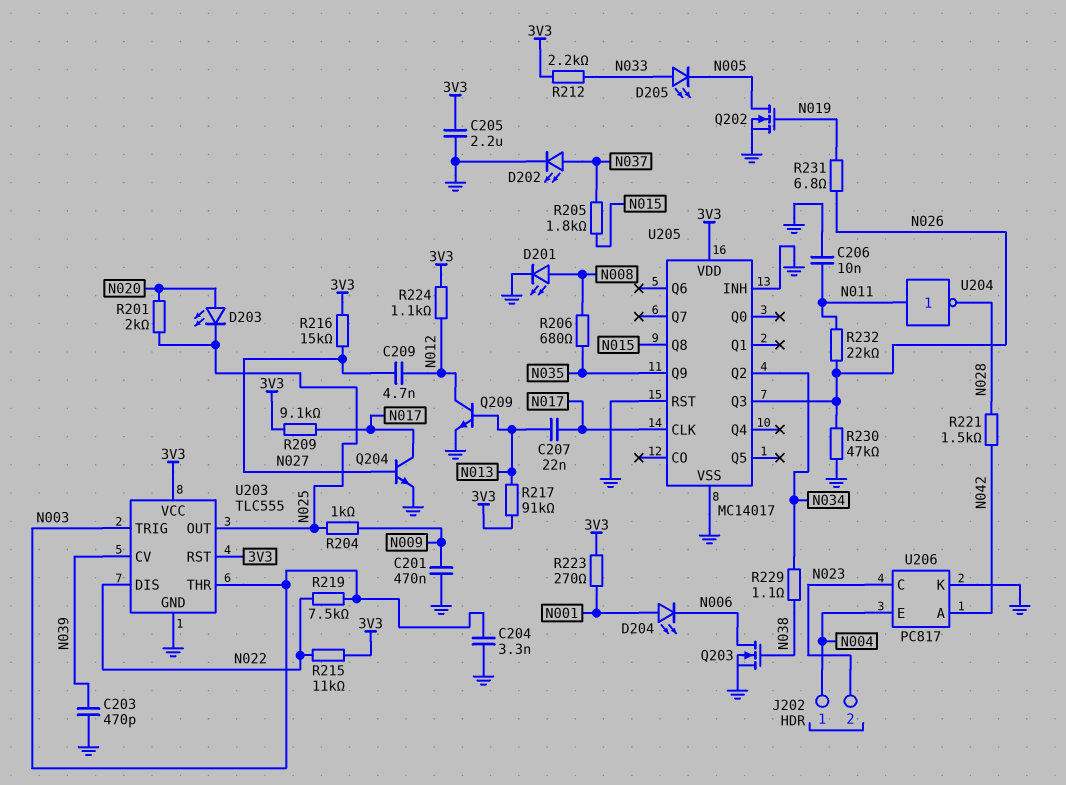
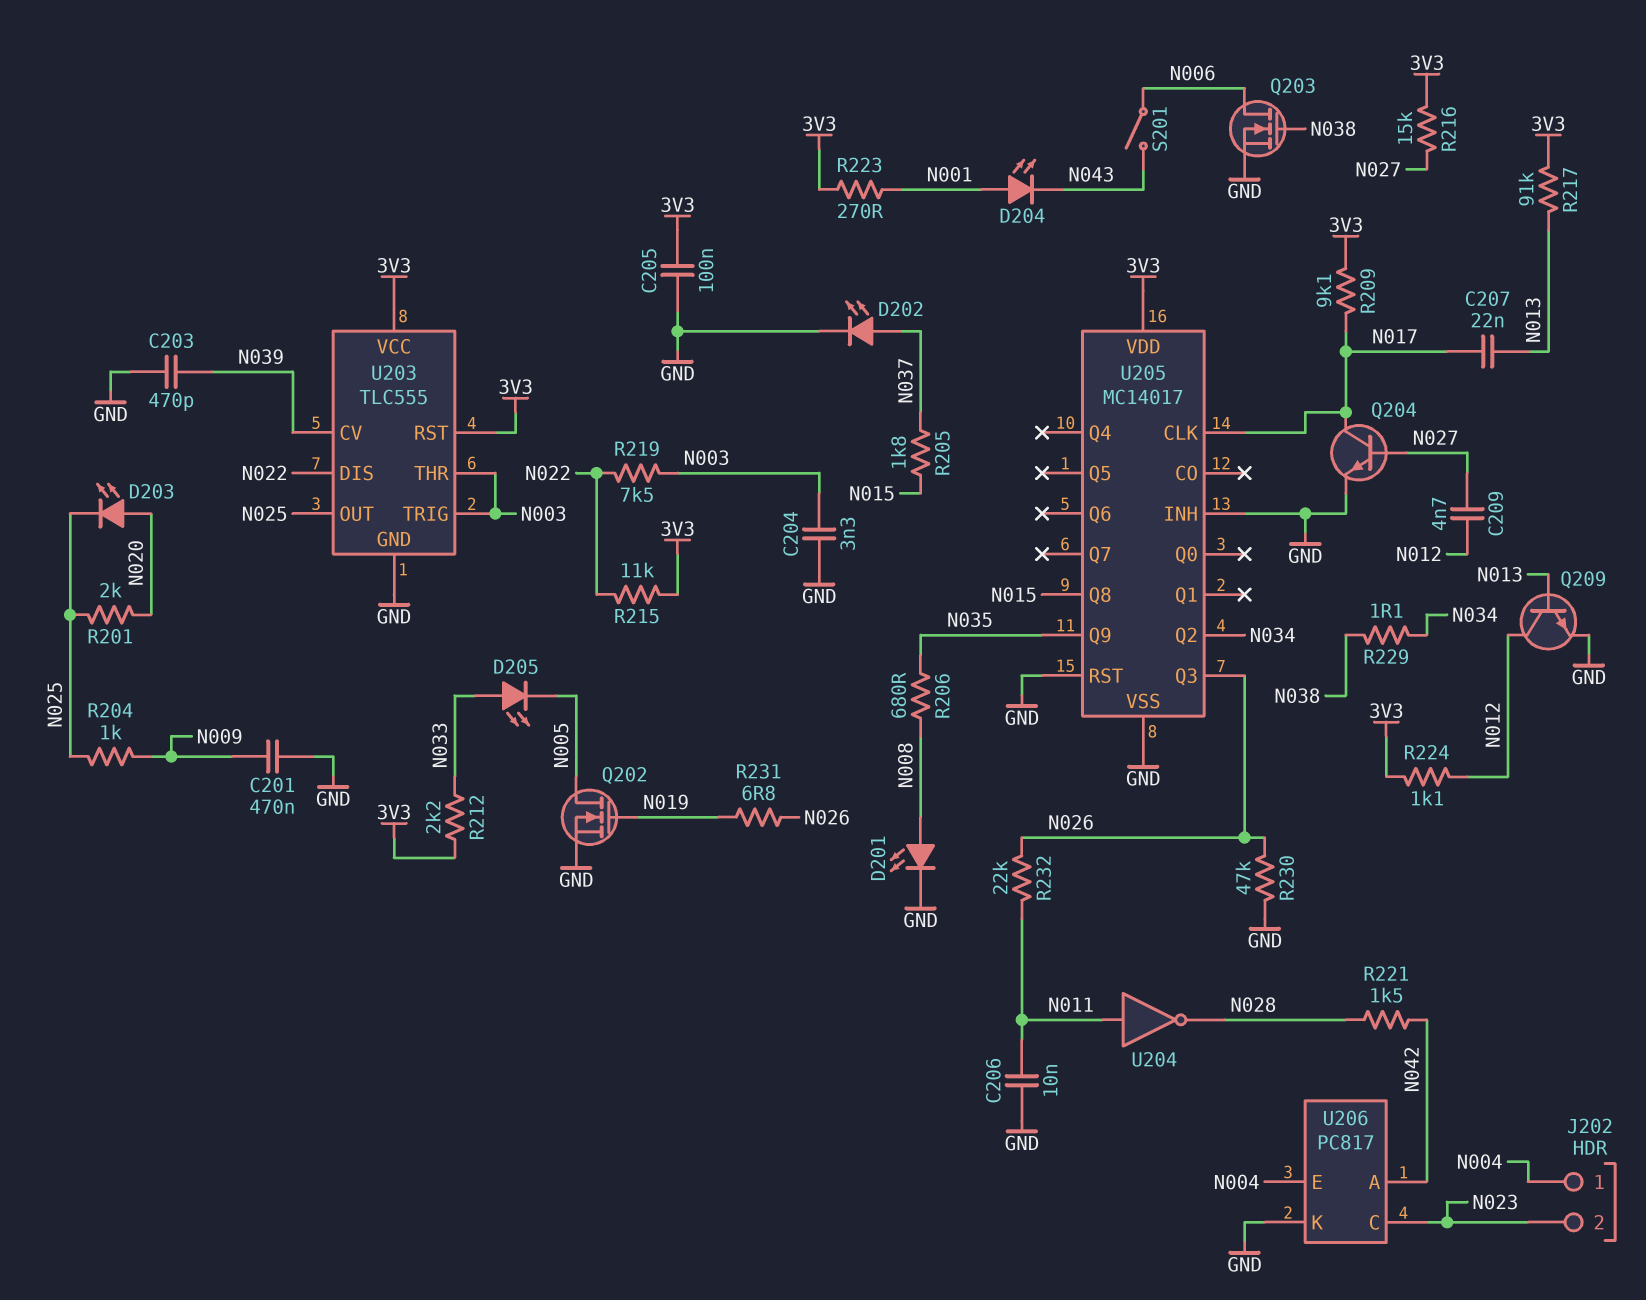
C205: 2.2uF (3V3, GND) -> 100nF (3V3, GND)
D204: LED (A N001, K N006) -> LED (A N001, K N043)
S201: none -> switch (N006, N043)

